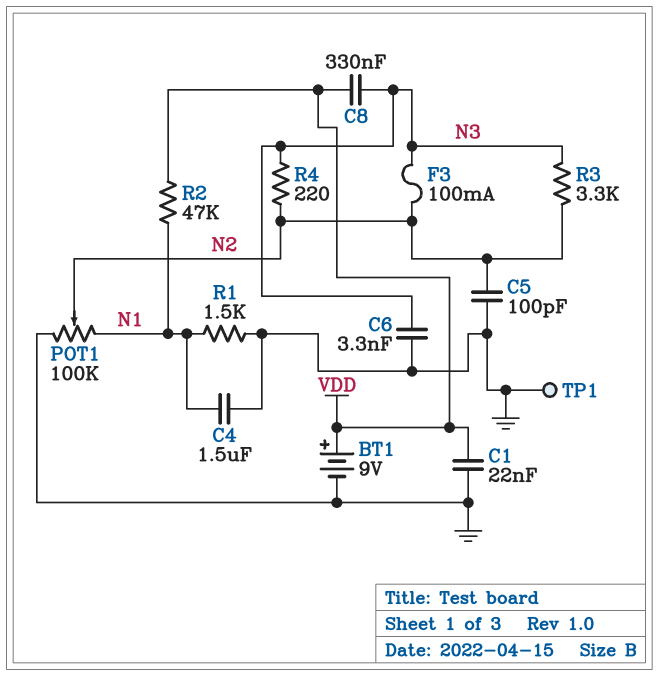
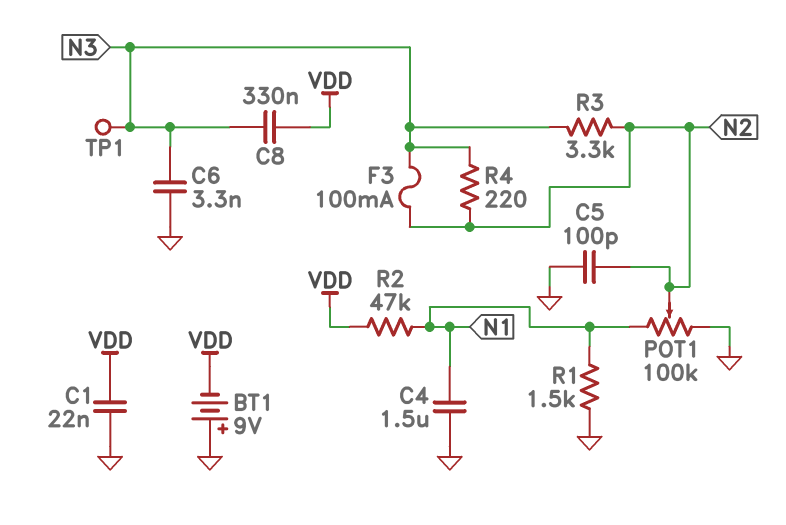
BT1: 9V (plus VDD, minus GND) -> 9V (plus GND, minus VDD)
TP1: test point (GND) -> test point (N3)

